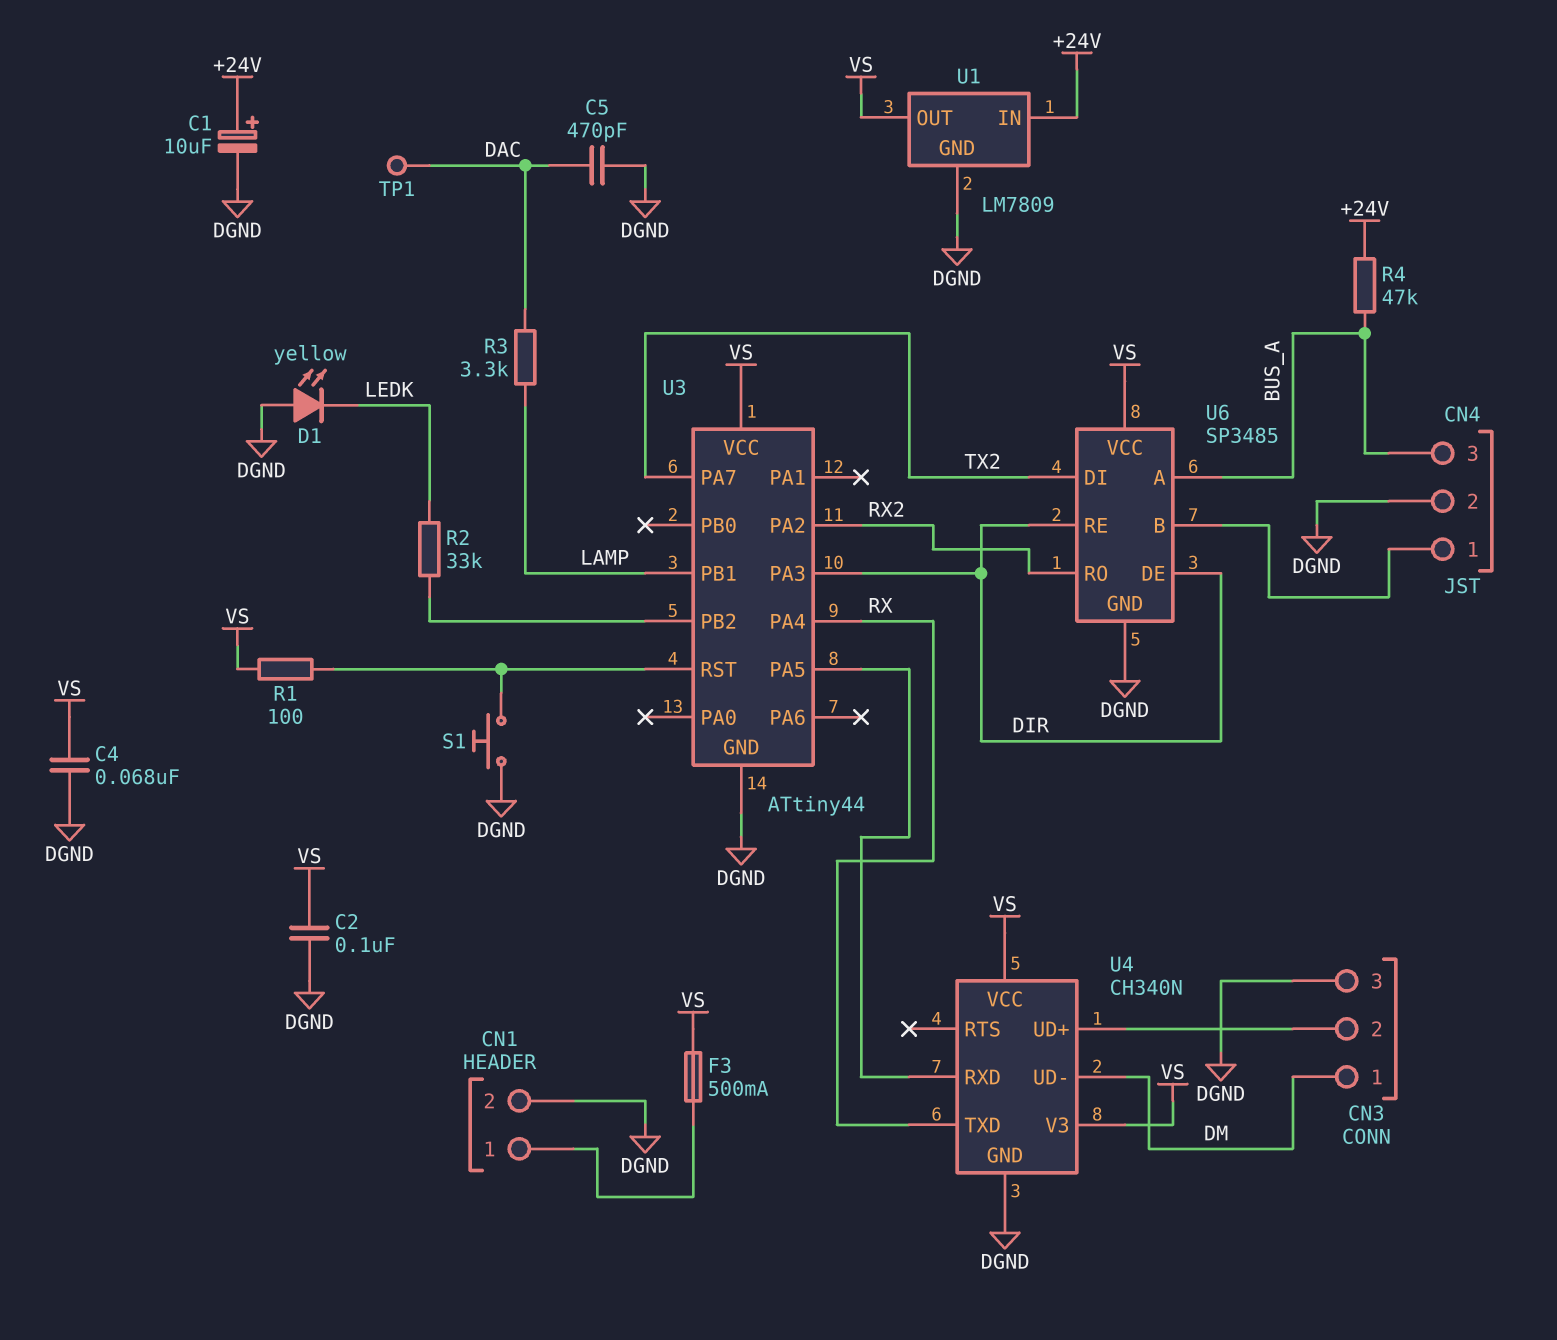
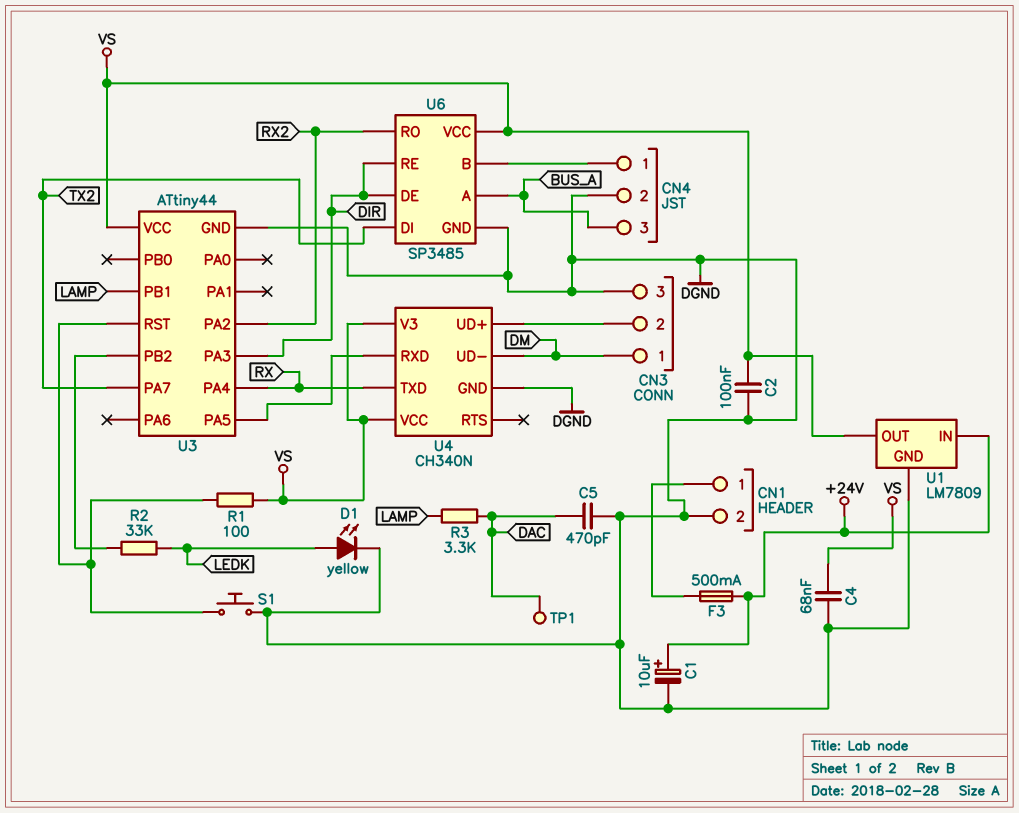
D1: LED yellow (A DGND, K LEDK) -> LED yellow (A LEDK, K DGND)
F3: 500mA (CN1/1, VS) -> 500mA (+24V, CN1/1)
R4: 47k (+24V, BUS_A) -> none

